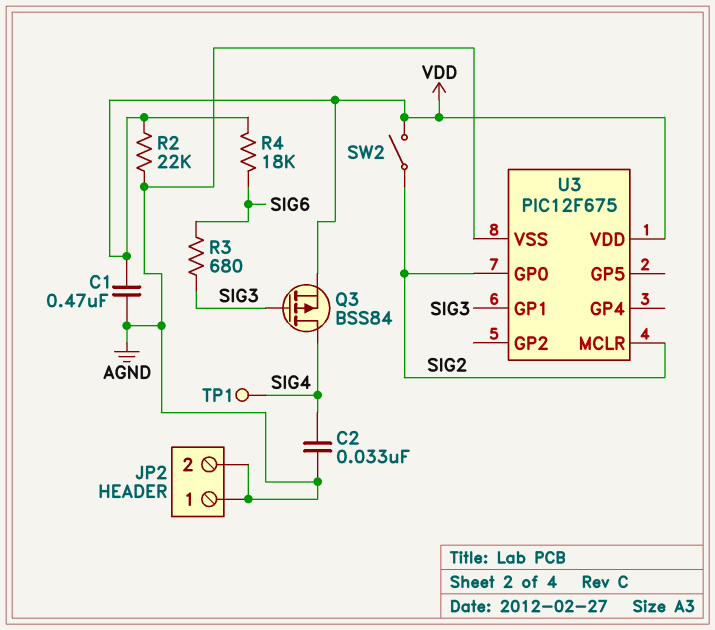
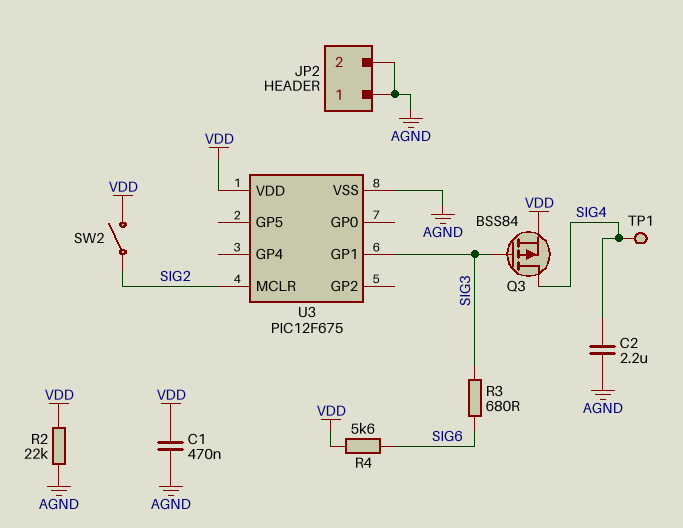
C2: 33nF (AGND, SIG4) -> 2.2uF (AGND, SIG4)
R4: 18k (SIG6, VDD) -> 5.6k (SIG6, VDD)
U3 pin GP0: SIG2 -> none

